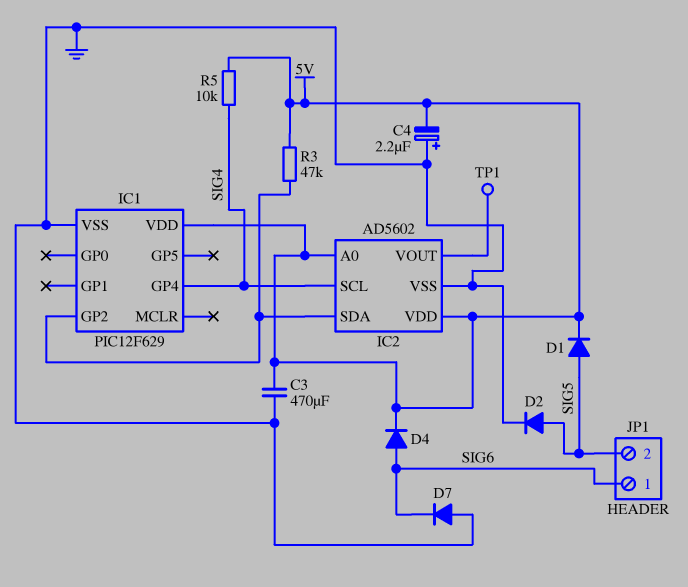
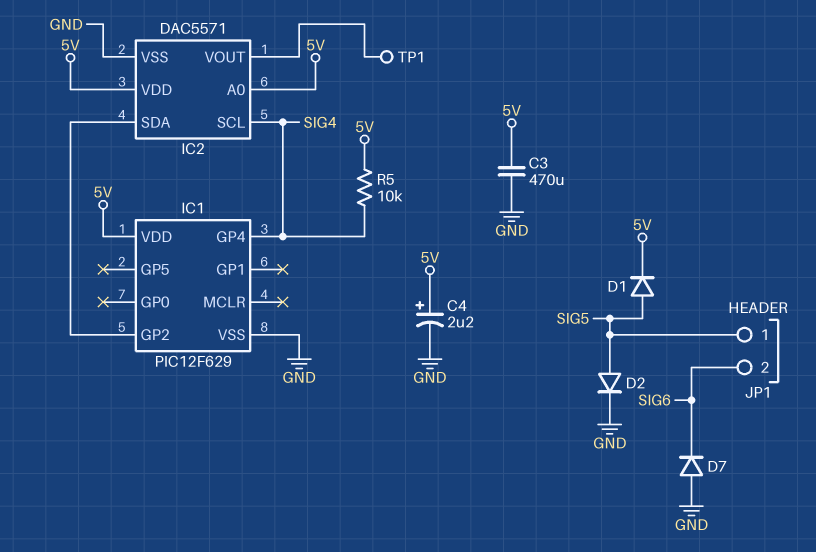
C4: 2.2uF (plus GND, minus 5V) -> 2.2uF (plus 5V, minus GND)
D4: diode (A SIG6, K 5V) -> none
IC2: AD5602 -> DAC5571
JP1 pin 1: SIG6 -> SIG5
JP1 pin 2: SIG5 -> SIG6
R3: 47k (5V, IC1/GP2) -> none

